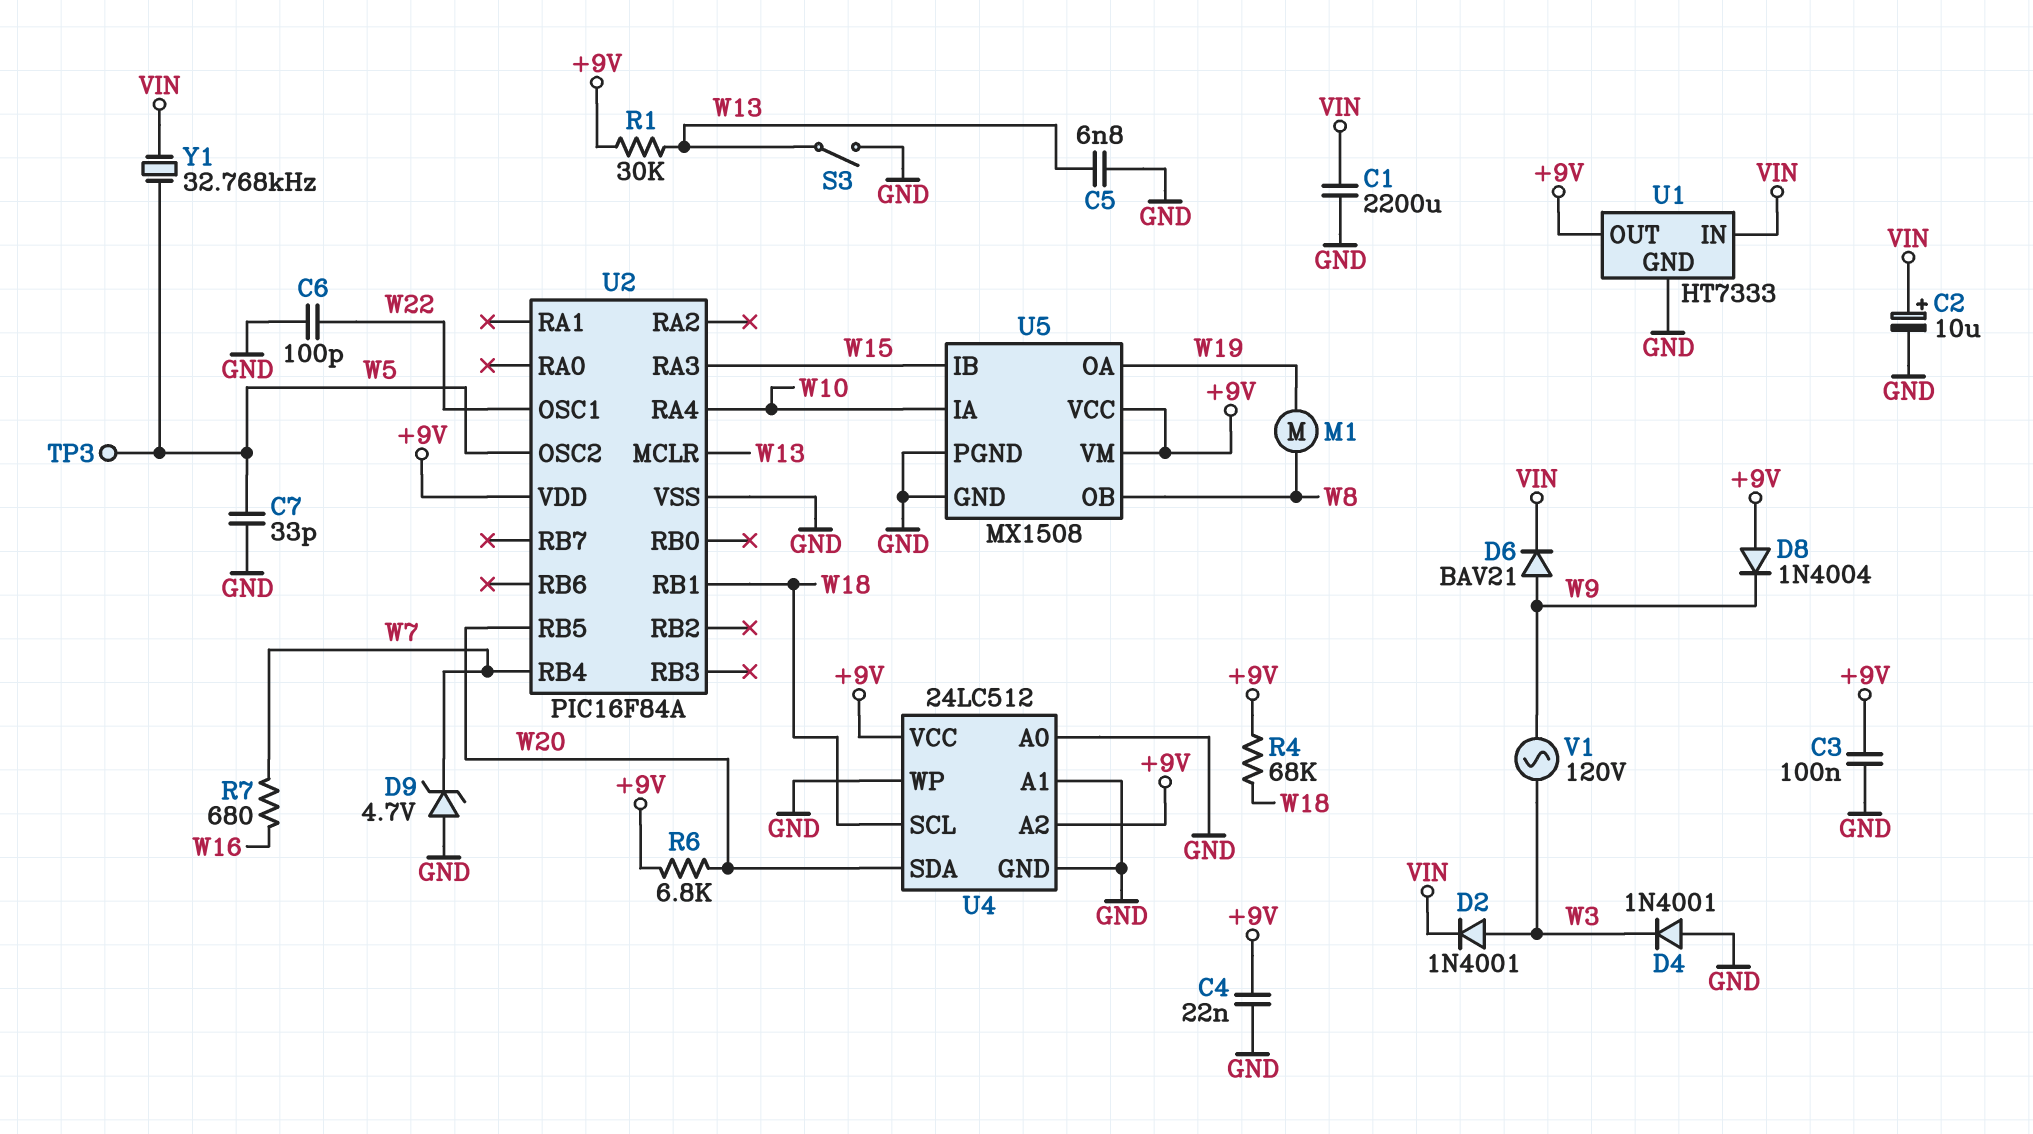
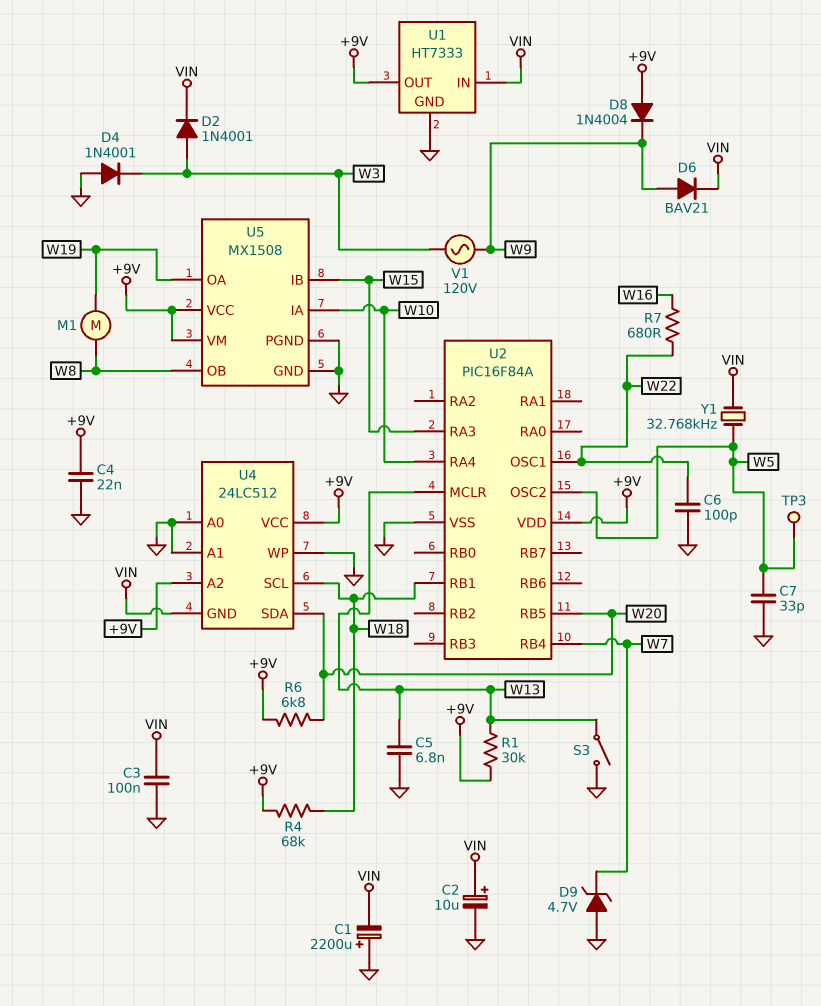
C1: 2200uF (GND, VIN) -> 2200uF (plus GND, minus VIN)
C3: 100nF (+9V, GND) -> 100nF (GND, VIN)
R7: 680 (W7, W16) -> 680 (W16, W22)
U4 pin GND: GND -> VIN

